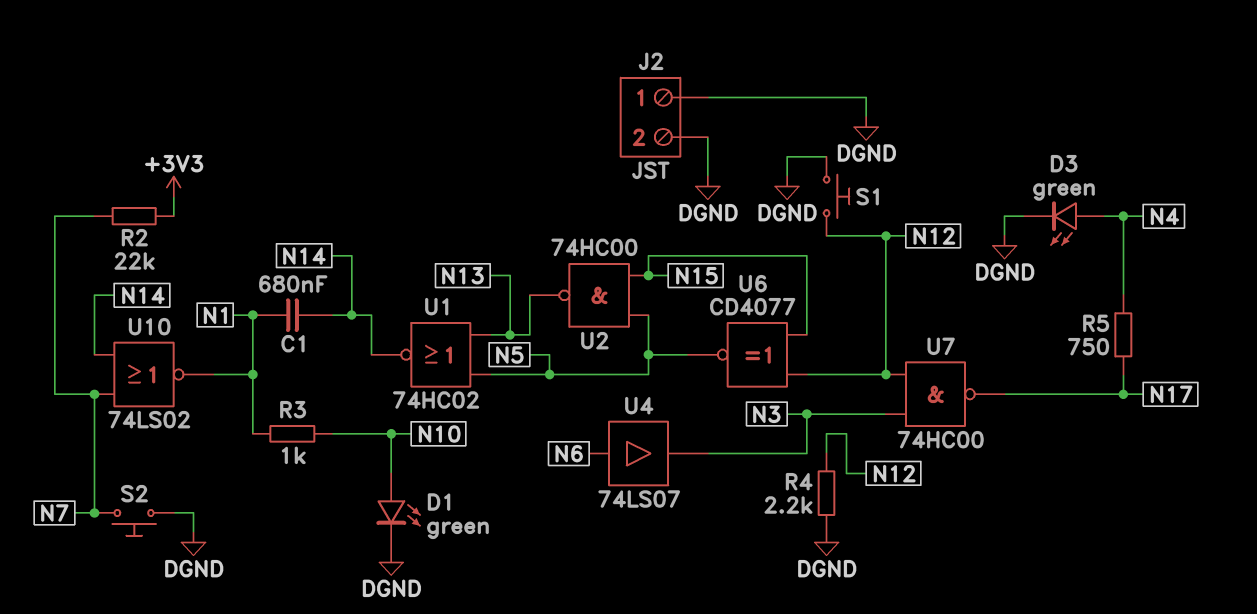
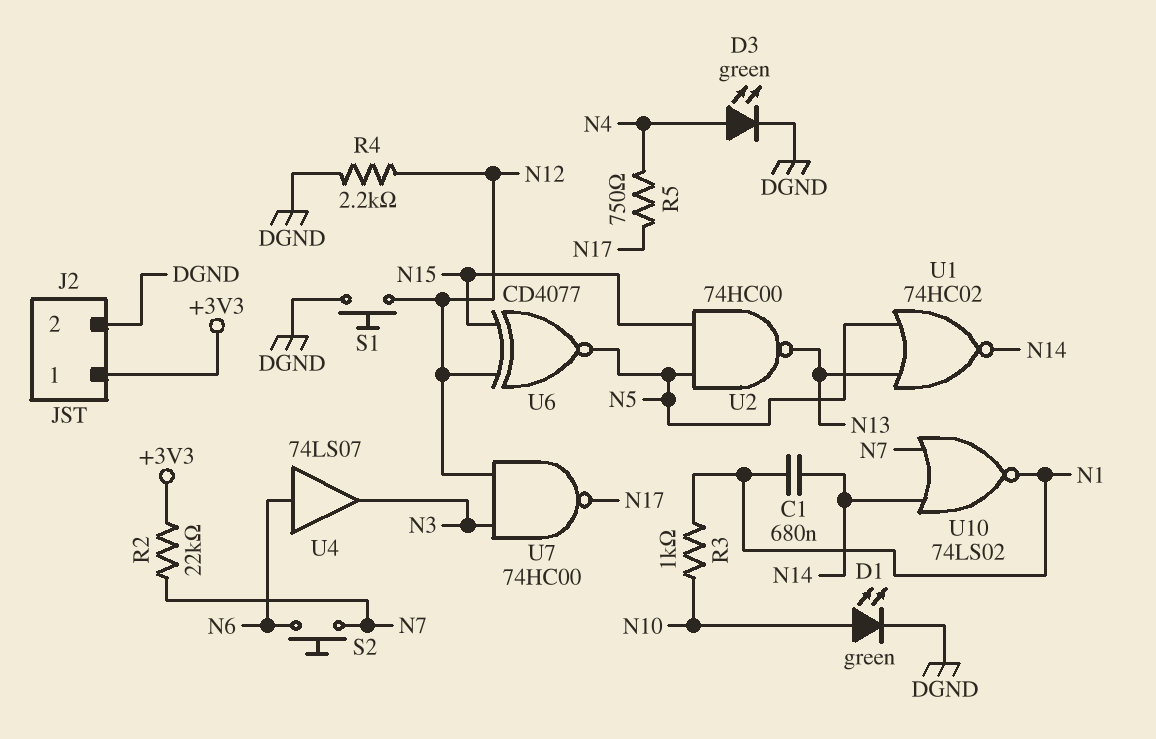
J2 pin 1: DGND -> +3V3
S2: button (DGND, N7) -> button (N6, N7)

